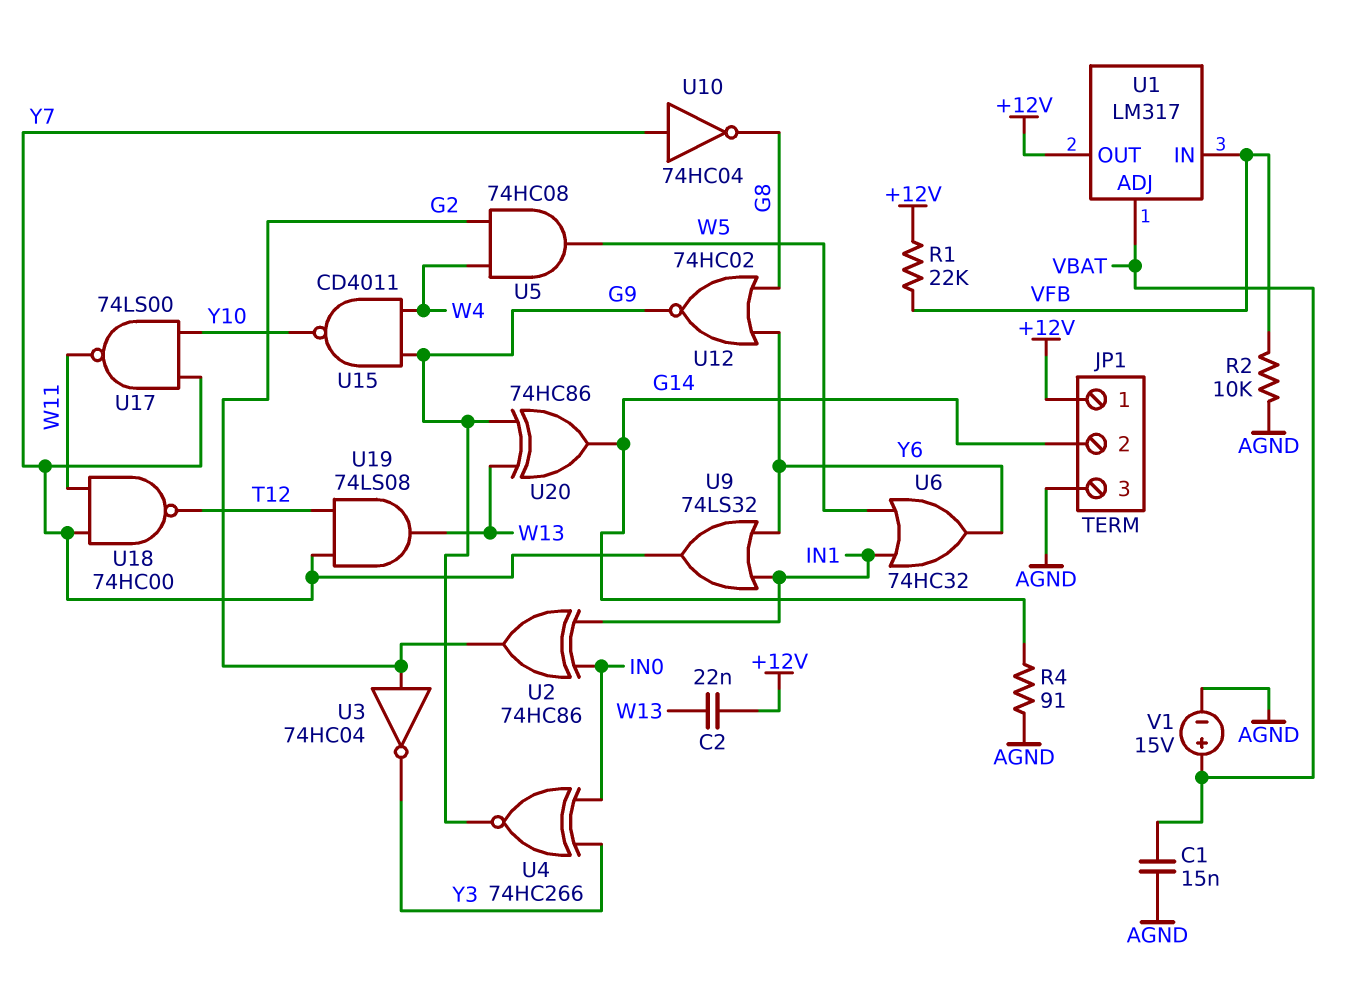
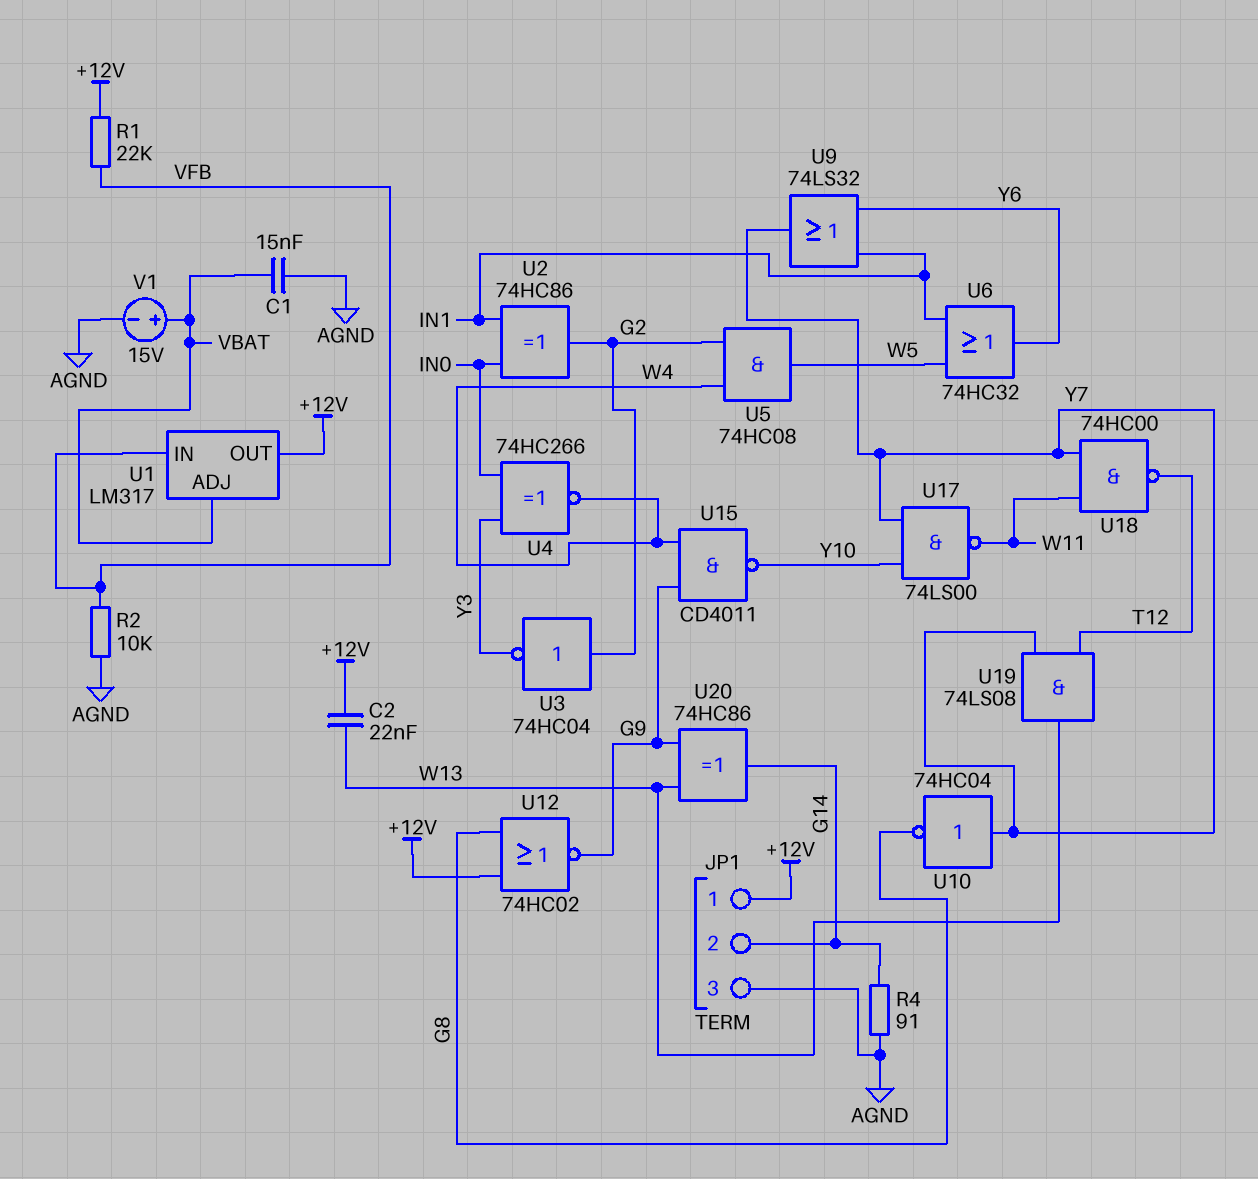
U4: XNOR 74HC266 (in IN0, in Y3, out G9) -> XNOR 74HC266 (in IN0, in Y3, out W4)
U12: NOR 74HC02 (in G8, in Y6, out G9) -> NOR 74HC02 (in +12V, in G8, out G9)

